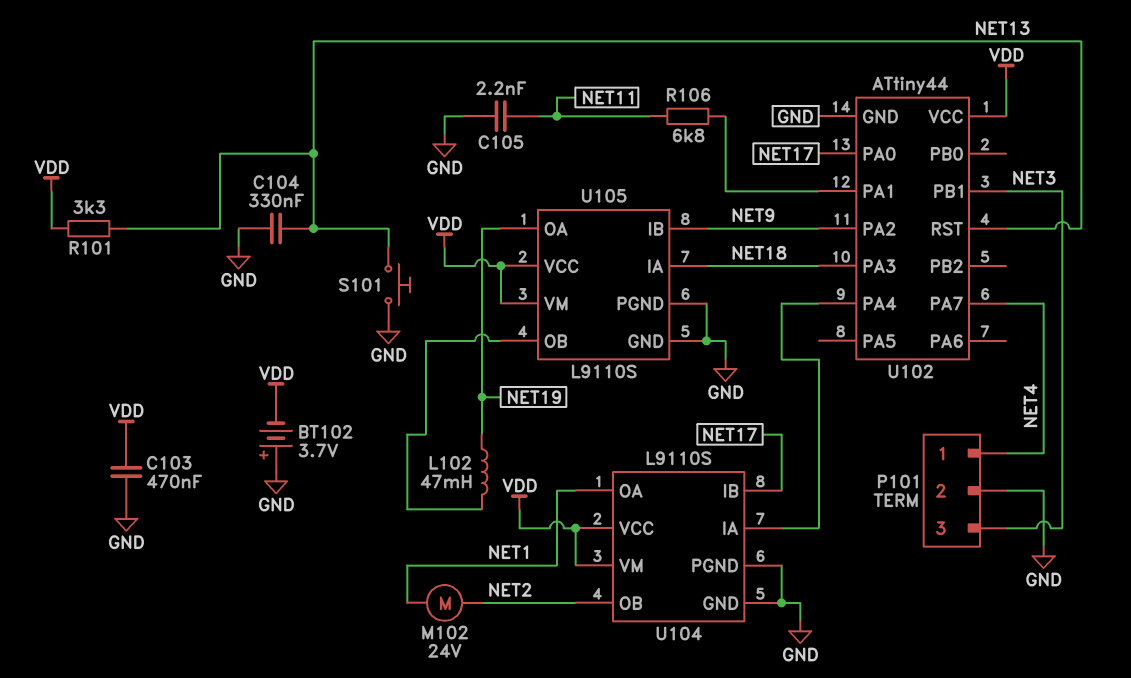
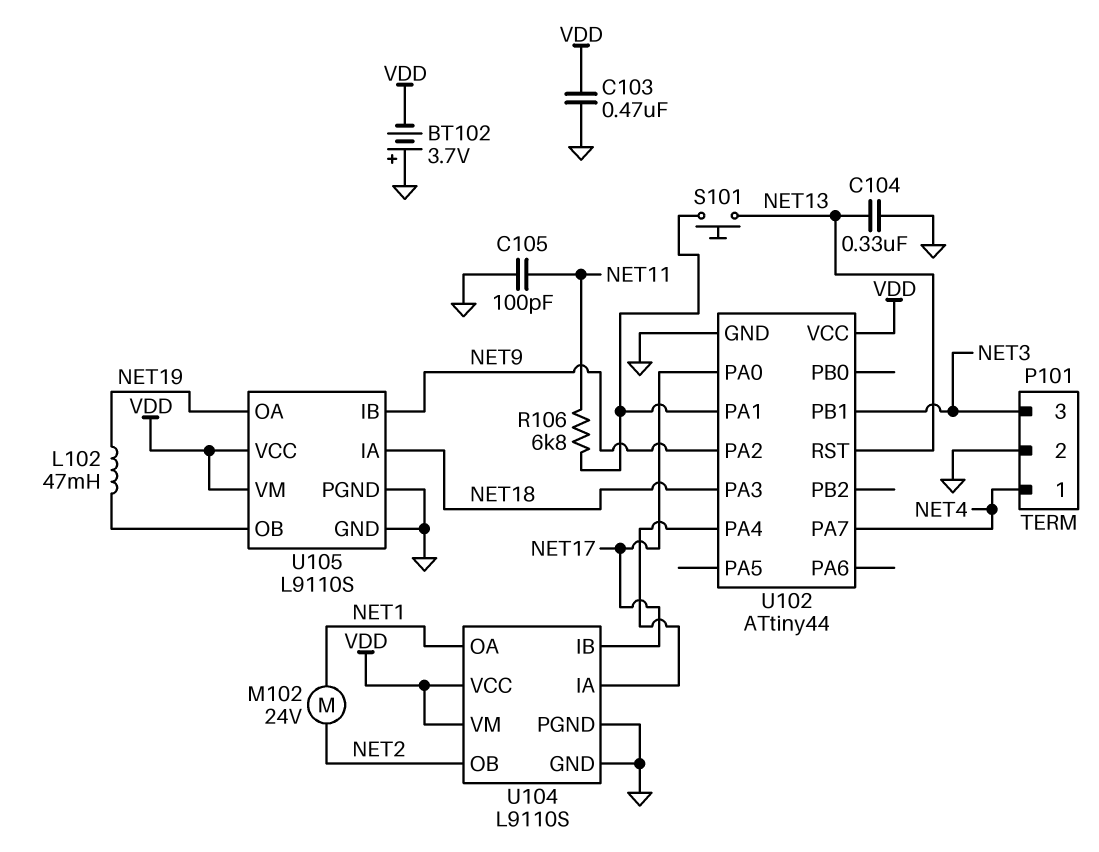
C105: 2.2nF (GND, NET11) -> 100pF (GND, NET11)
R101: 3.3k (NET13, VDD) -> none
S101: button (GND, NET13) -> button (NET13, U102/PA1)

